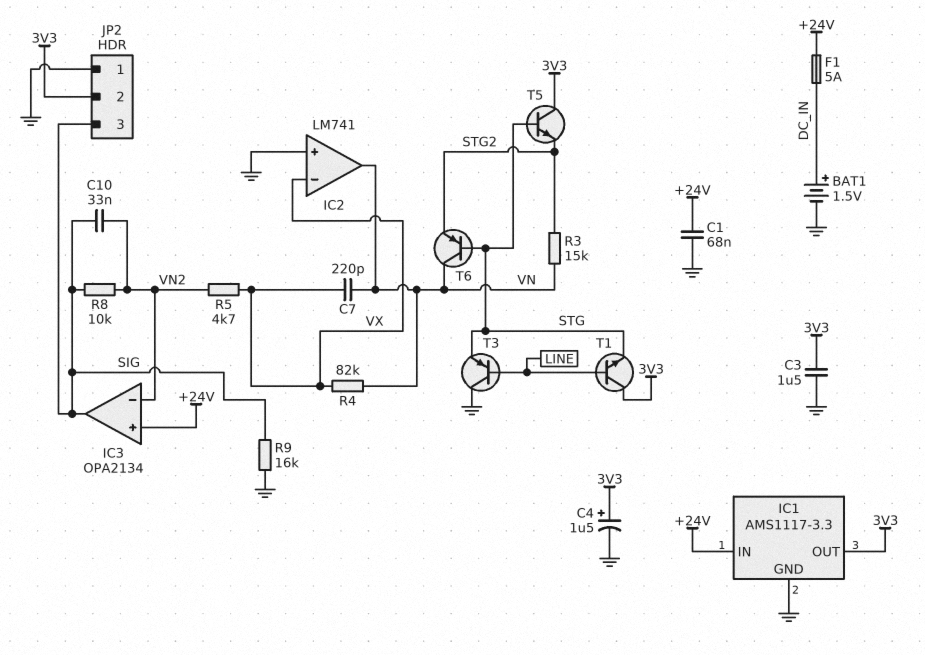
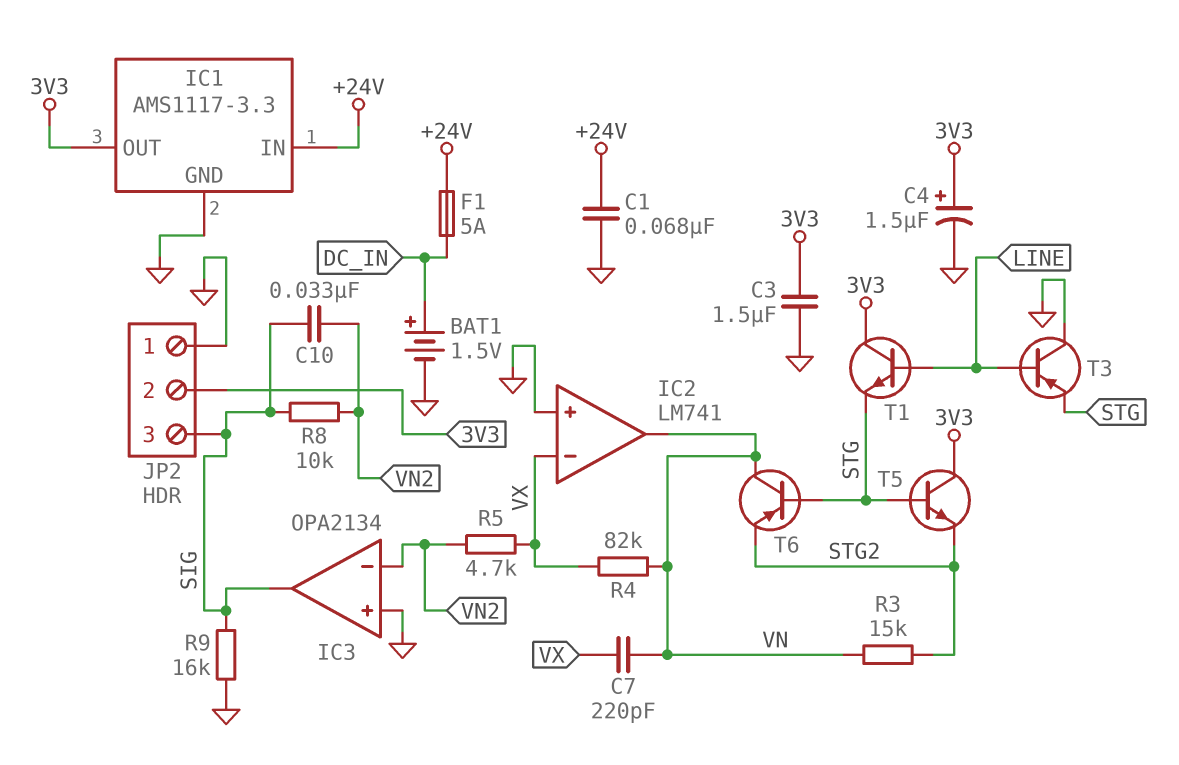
IC3 pin in+: +24V -> GND

